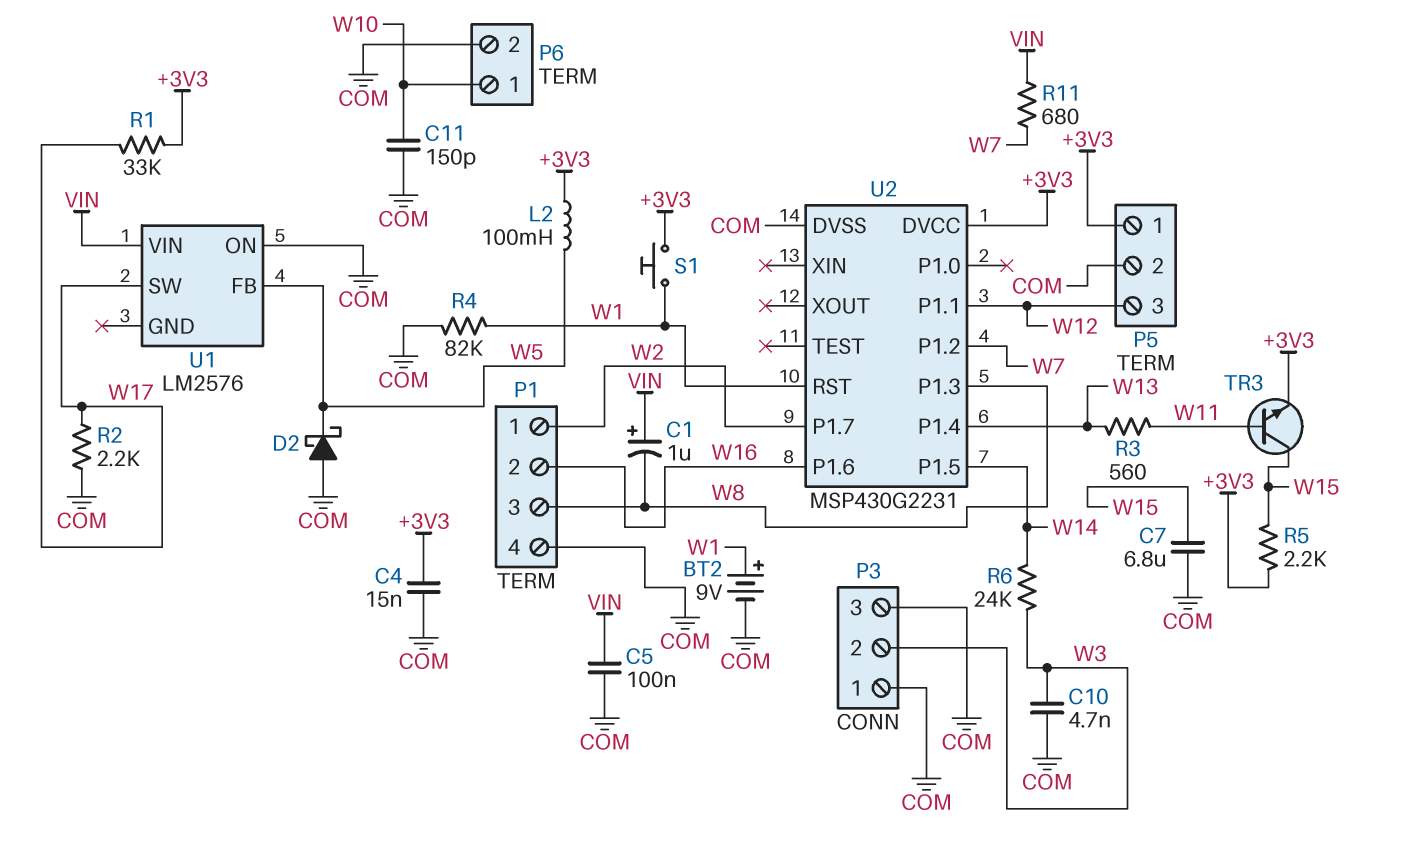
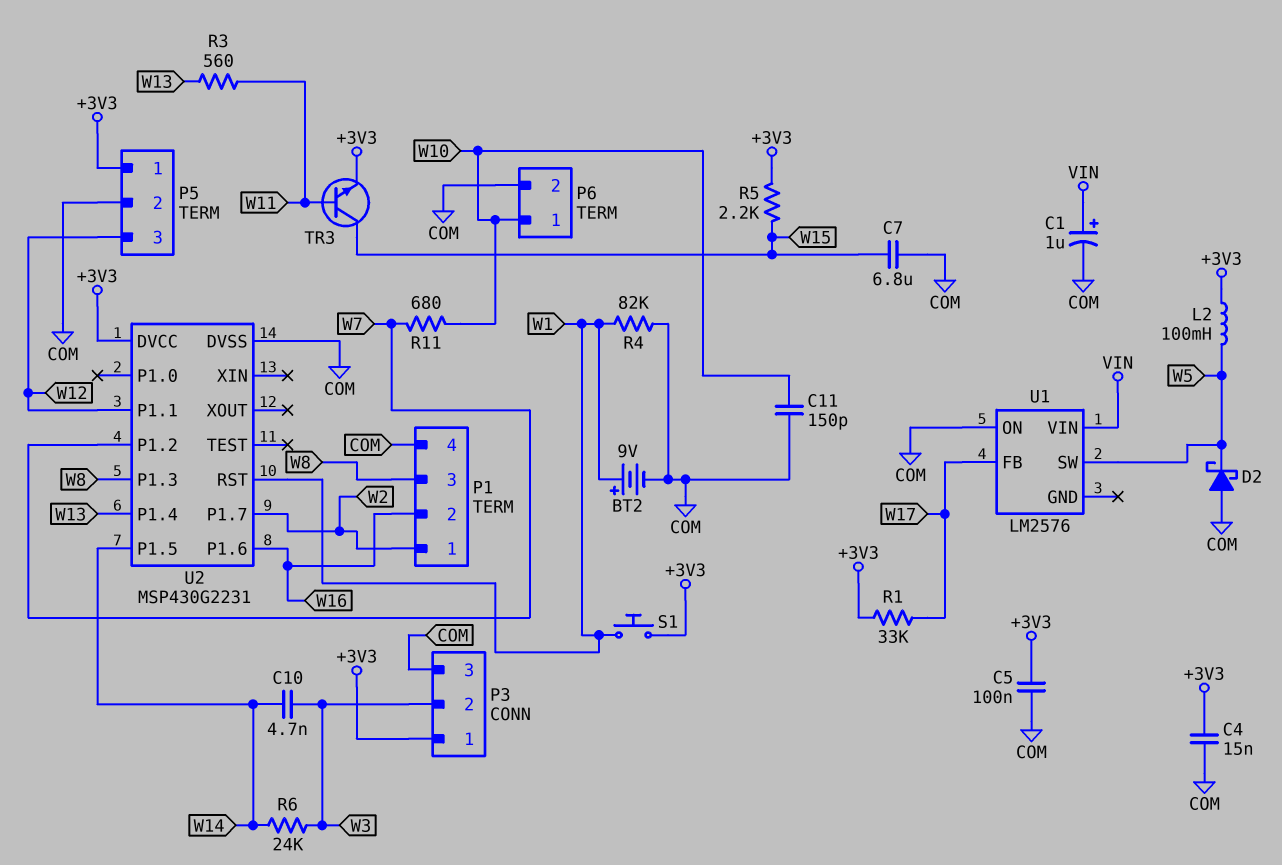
C1: 1uF (plus VIN, minus W8) -> 1uF (plus VIN, minus COM)
C5: 100nF (COM, VIN) -> 100nF (+3V3, COM)
C10: 4.7nF (COM, W3) -> 4.7nF (W3, W14)
P3 pin 1: COM -> +3V3
R2: 2.2k (COM, W17) -> none
R11: 680 (VIN, W7) -> 680 (W7, W10)
U1 pin FB: W5 -> W17
U1 pin SW: W17 -> W5

